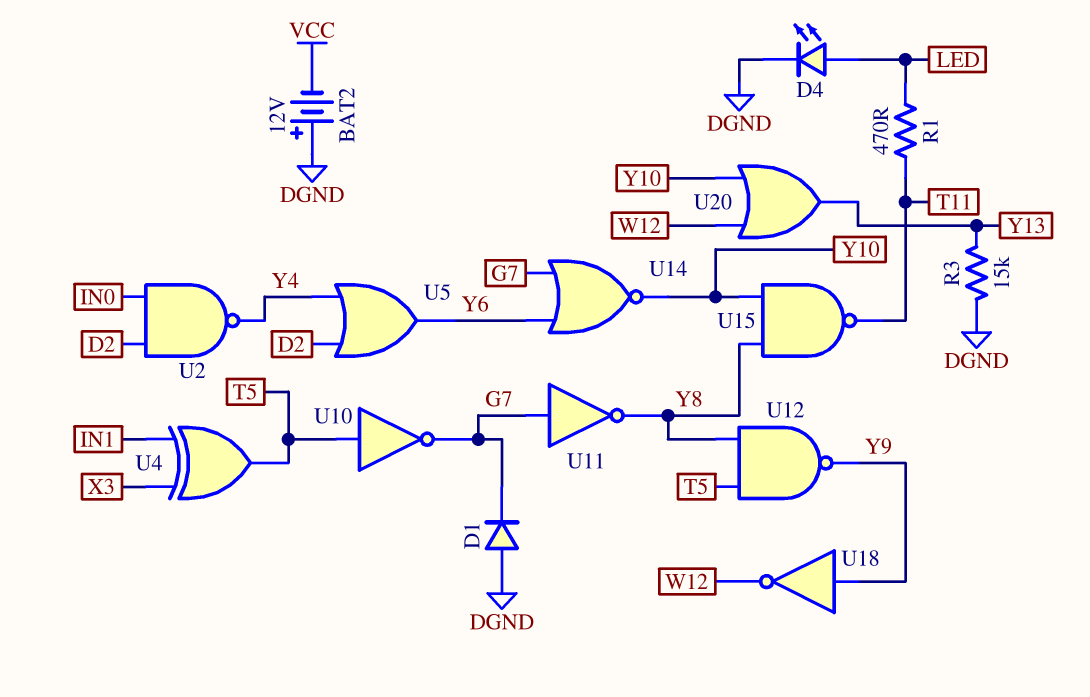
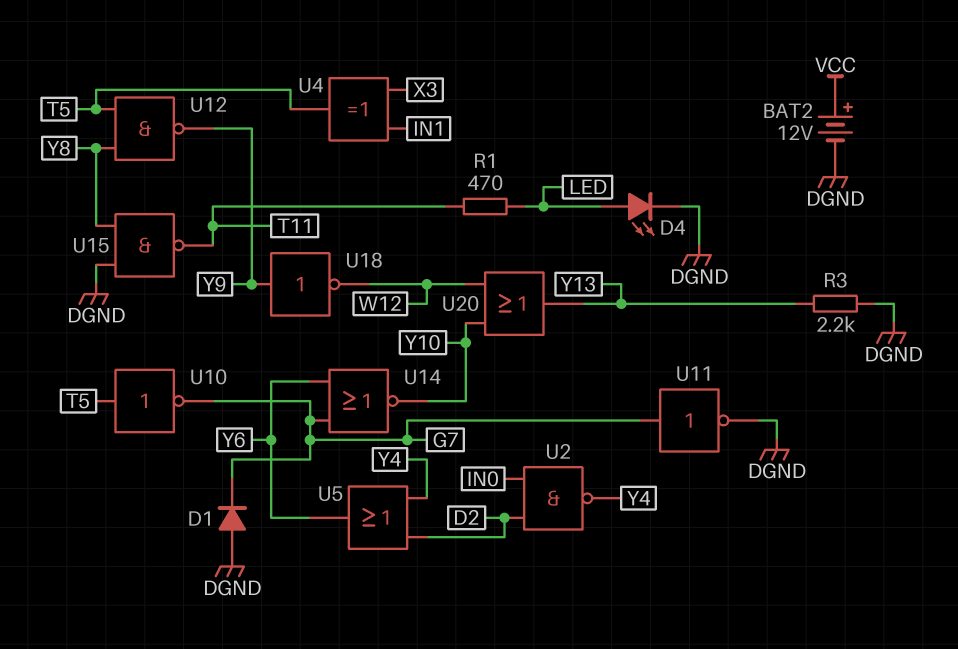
BAT2: 12V (plus DGND, minus VCC) -> 12V (plus VCC, minus DGND)
R3: 15k (DGND, Y13) -> 2.2k (DGND, Y13)
U11: NOT (in G7, out Y8) -> NOT (in G7, out DGND)
U15: NAND (in Y8, in Y10, out T11) -> NAND (in DGND, in Y8, out T11)

